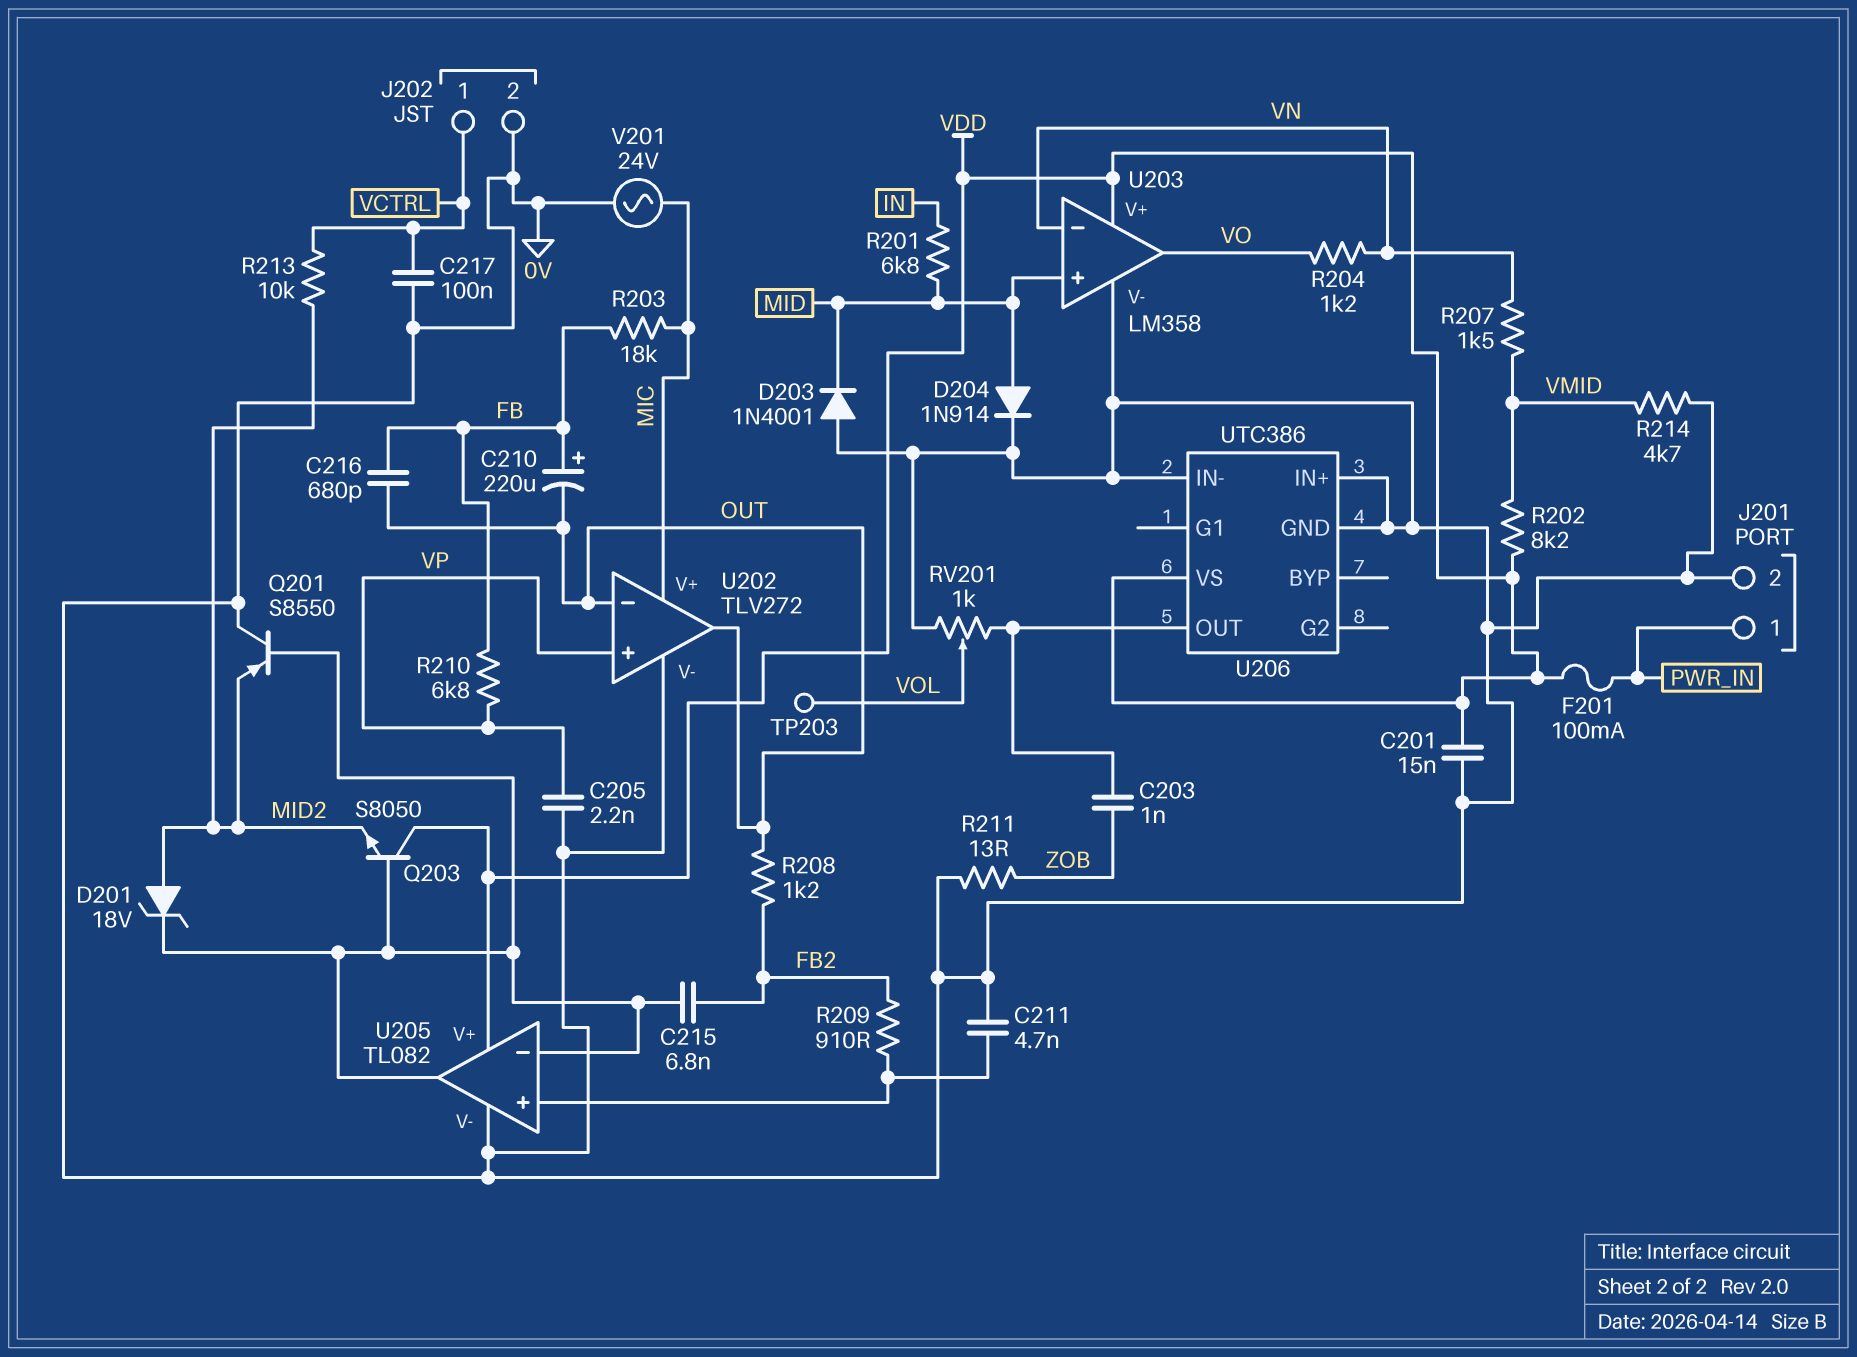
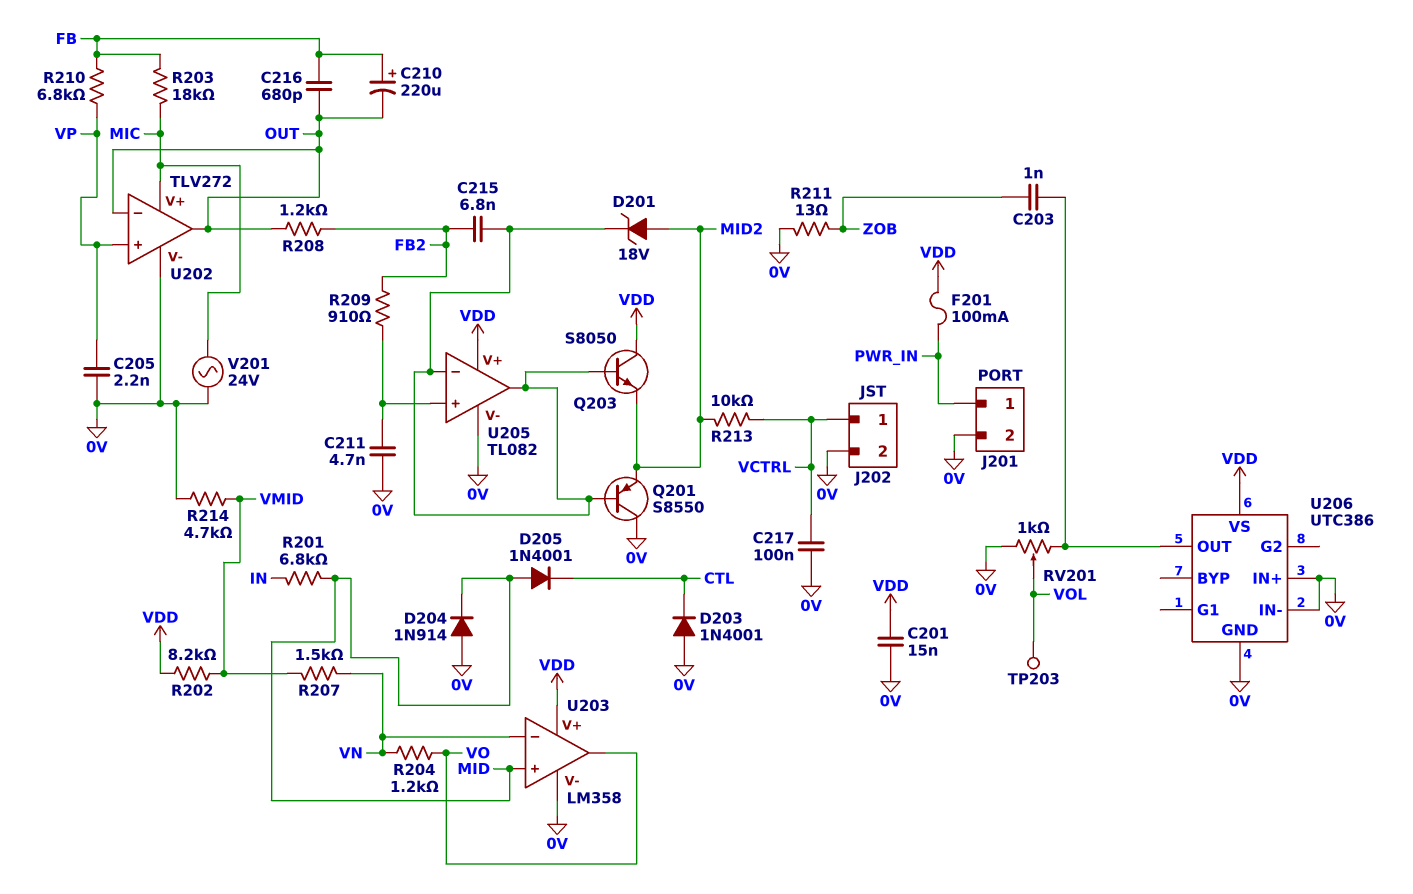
D203: diode 1N4001 (A 0V, K MID) -> diode 1N4001 (A 0V, K CTL)
D204: diode 1N914 (A MID, K 0V) -> diode 1N914 (A 0V, K MID)
D205: none -> diode 1N4001 (A MID, K CTL)

